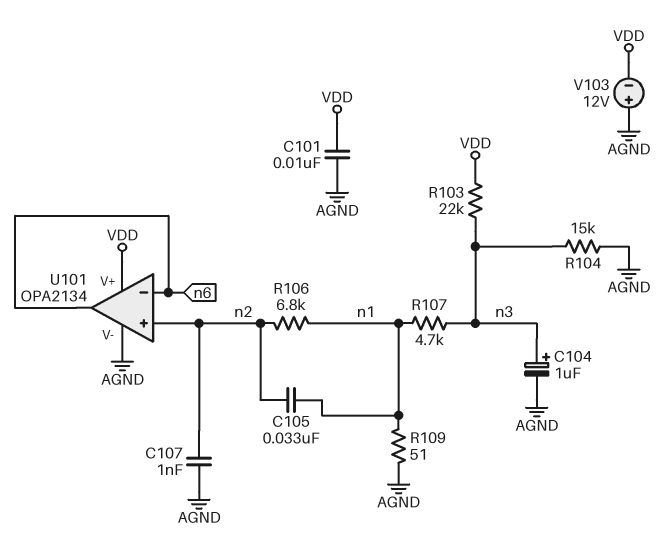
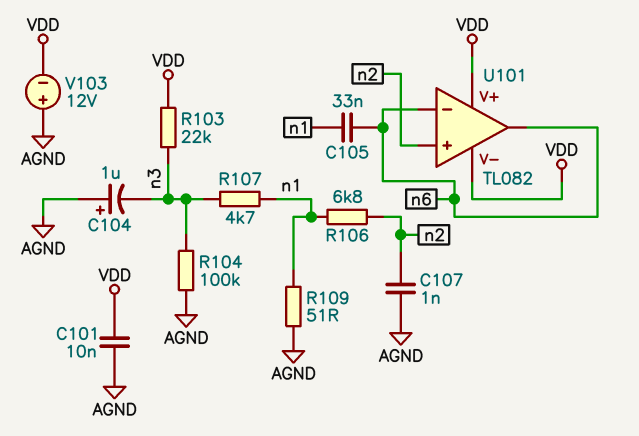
C104: 1uF (plus n3, minus AGND) -> 1uF (plus AGND, minus n3)
C105: 33nF (n1, n2) -> 33nF (n1, n6)
R104: 15k (AGND, n3) -> 100k (AGND, n3)
U101: OPA2134 -> TL082
U101 pin V-: AGND -> VDD

